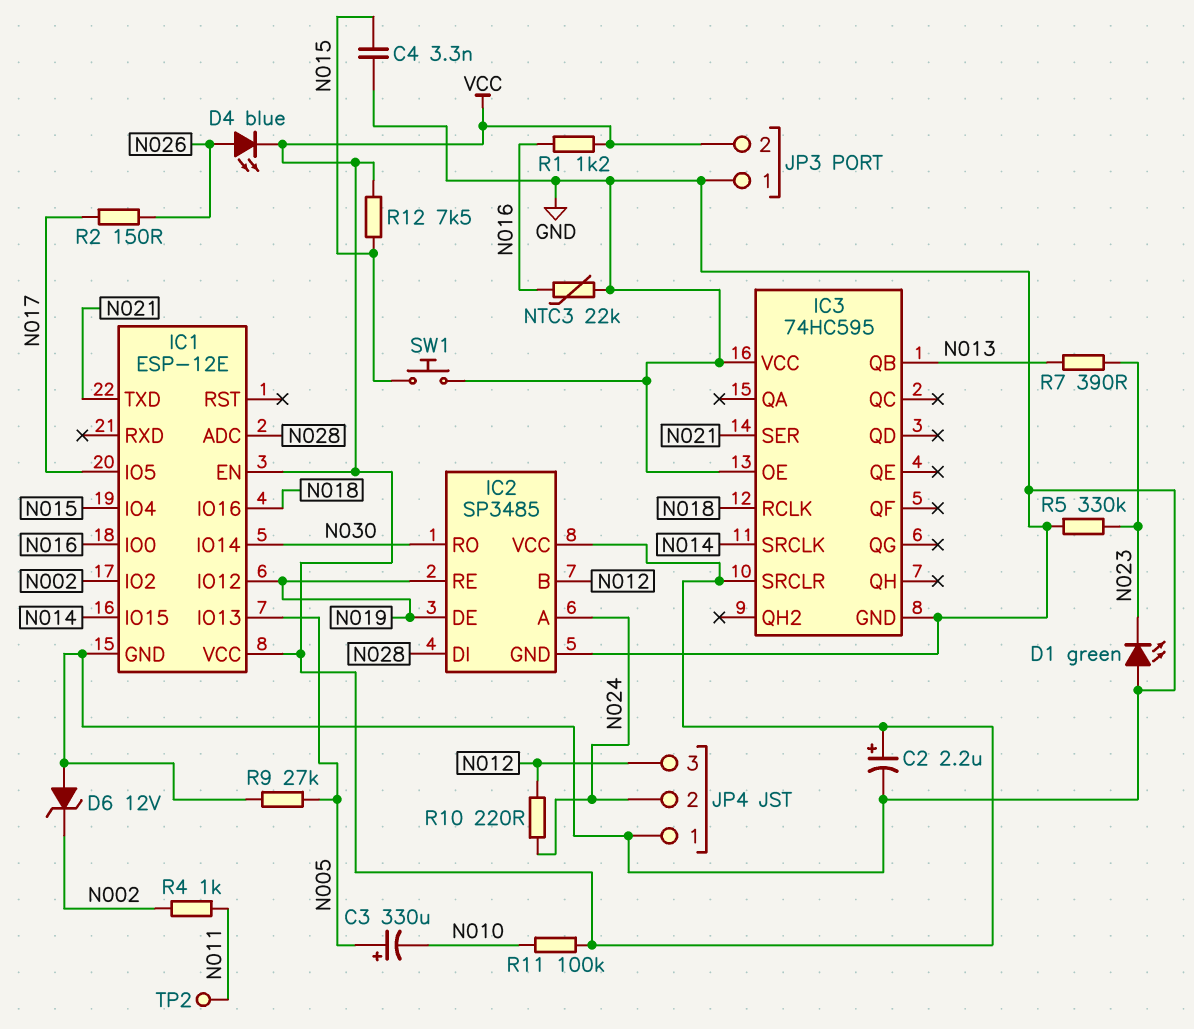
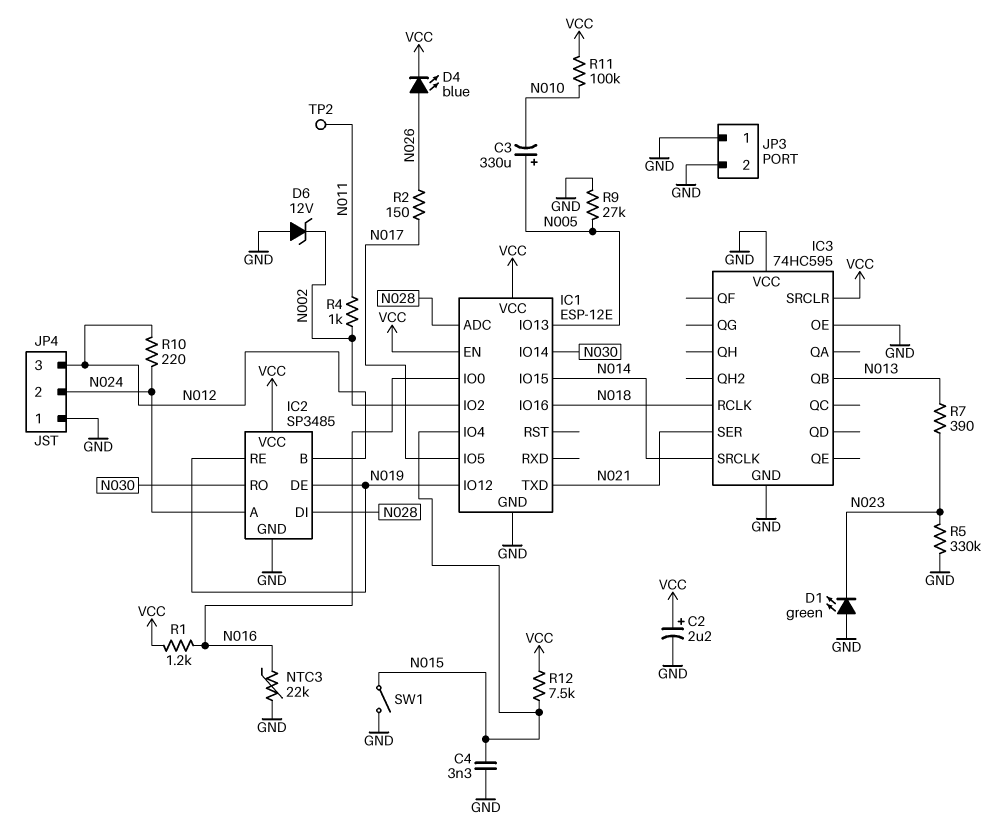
JP3 pin 2: VCC -> GND
SW1: button (GND, N015) -> switch (GND, N015)

